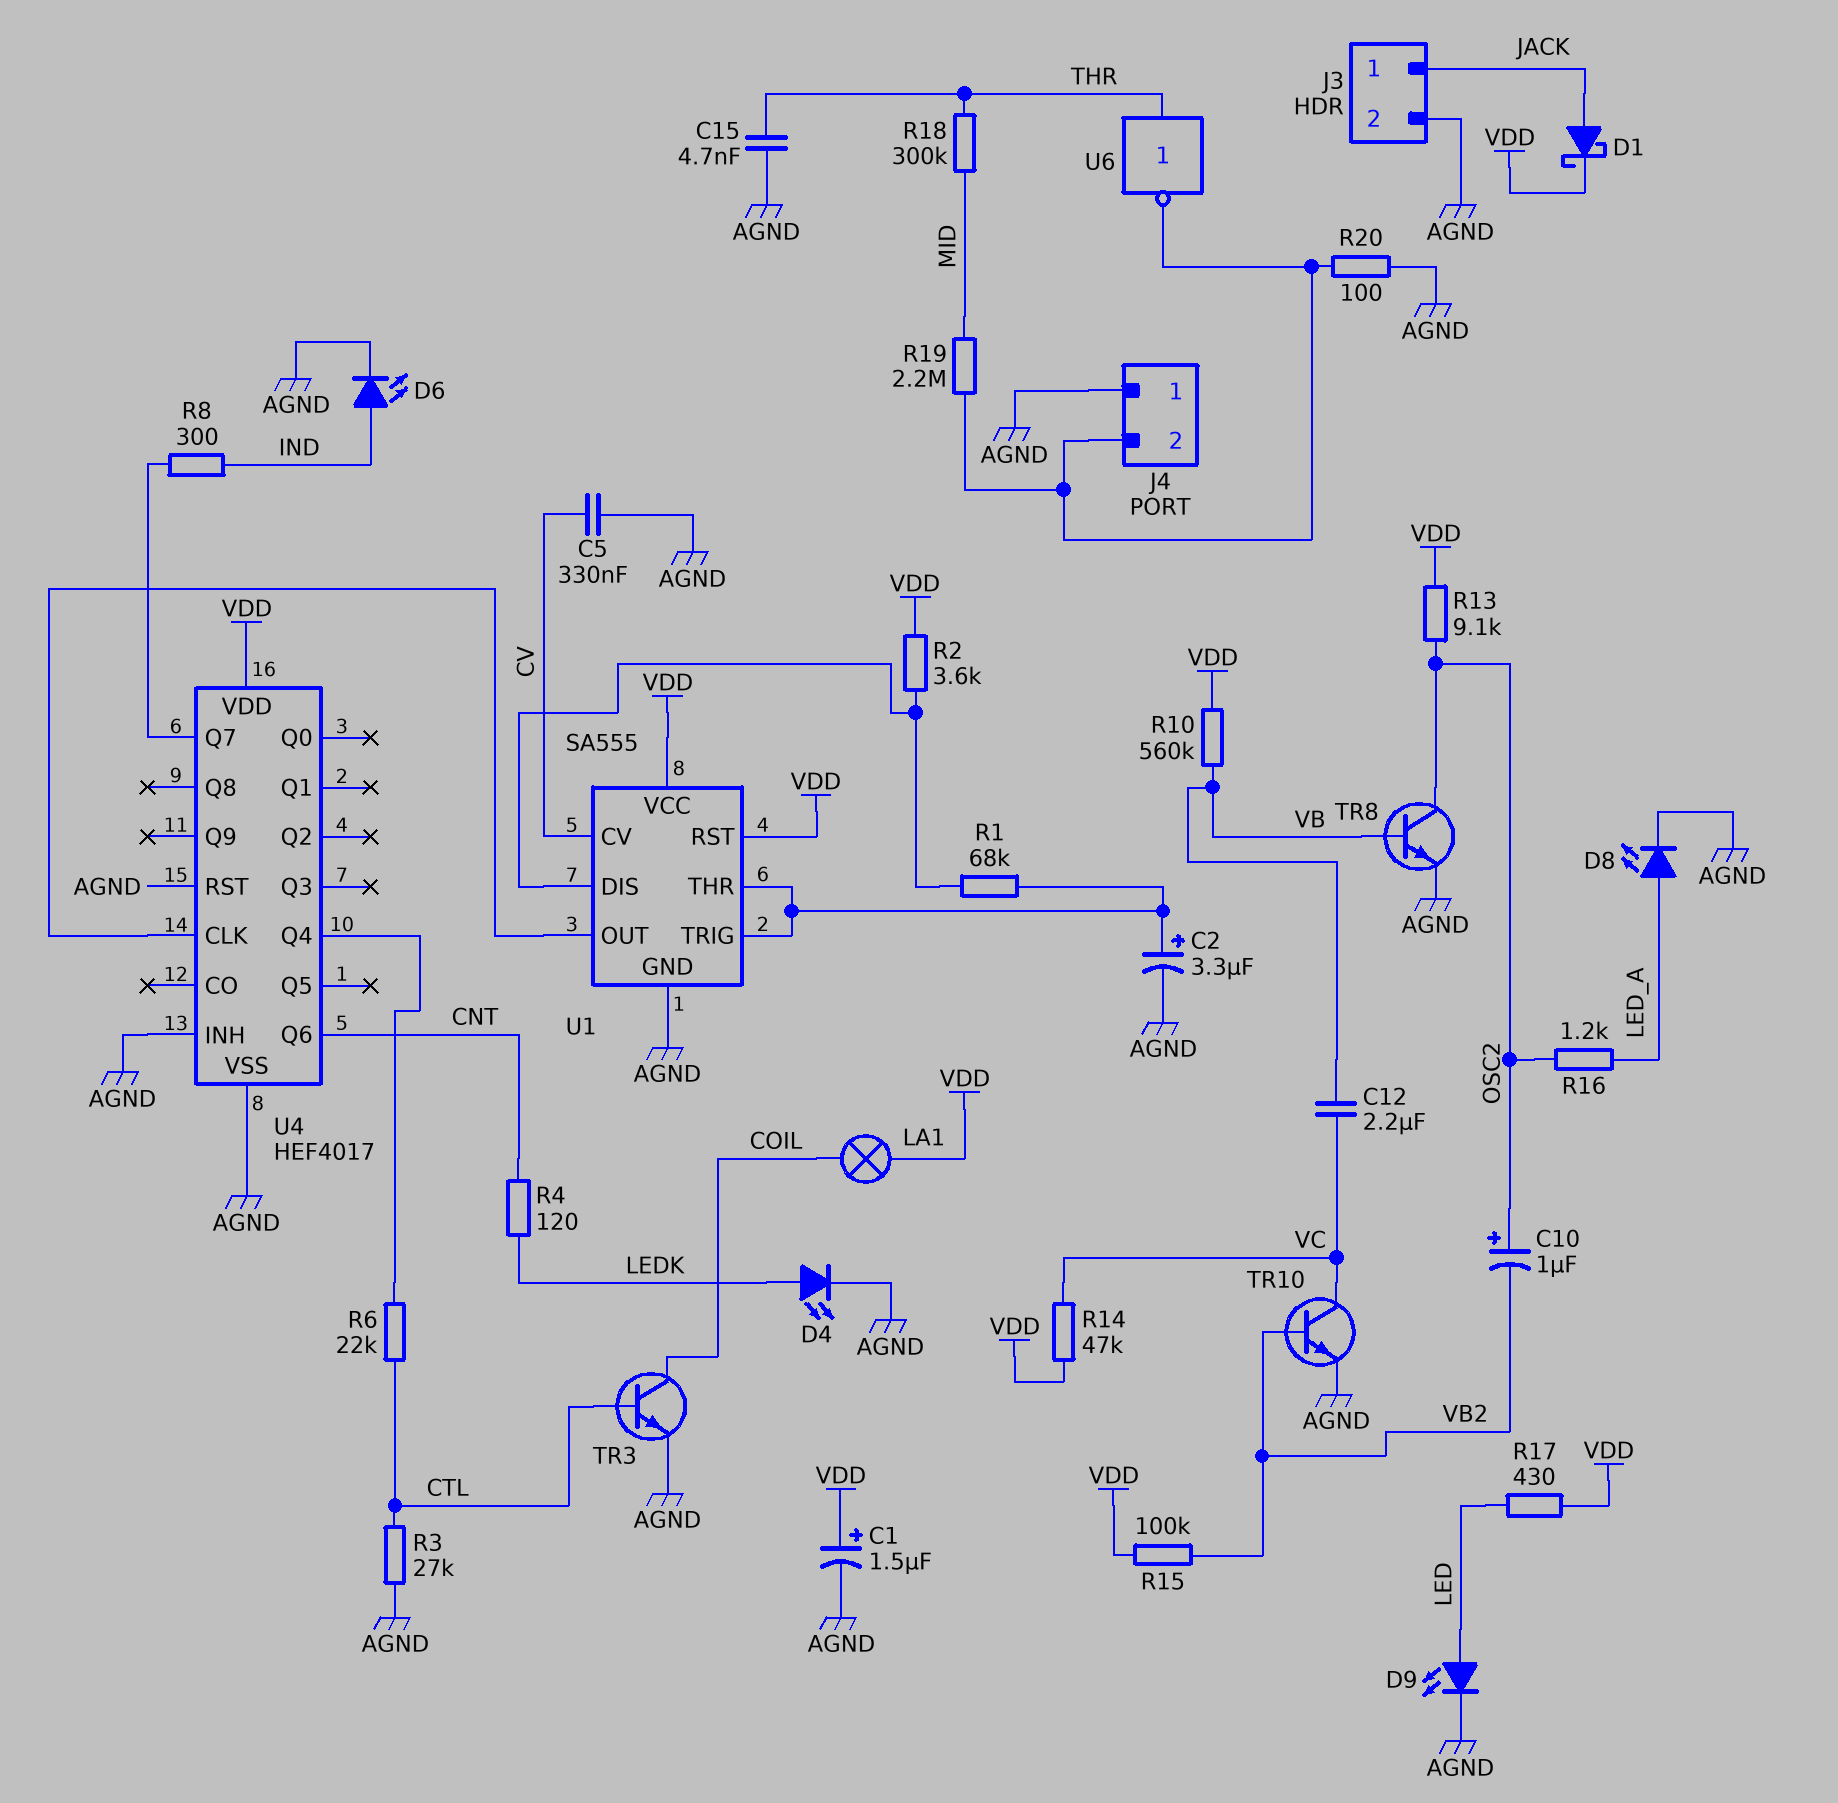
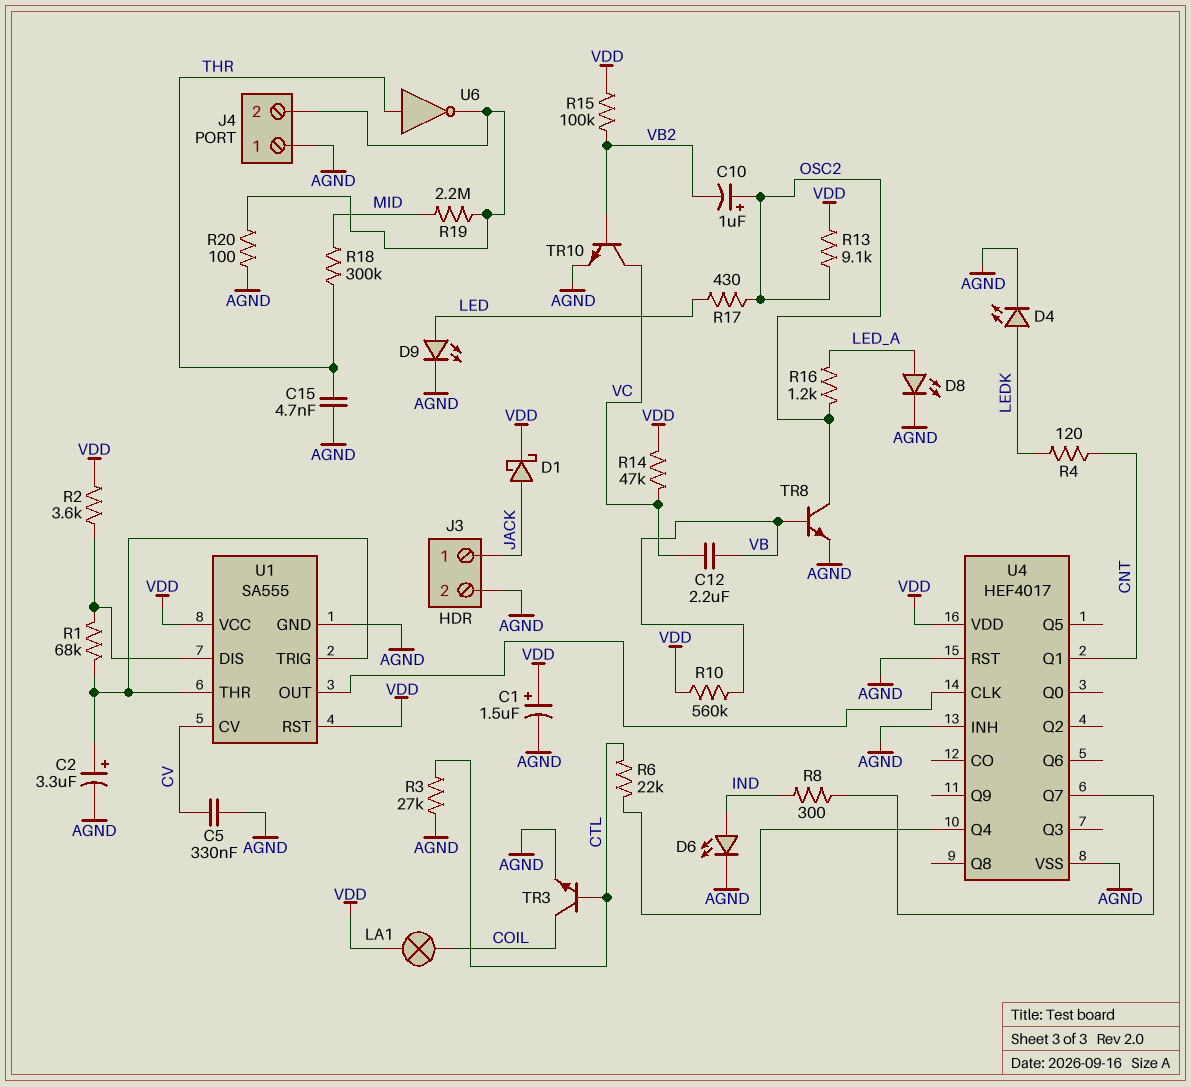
R17: 430 (LED, VDD) -> 430 (LED, OSC2)
U4 pin Q1: none -> CNT
U4 pin Q6: CNT -> none

